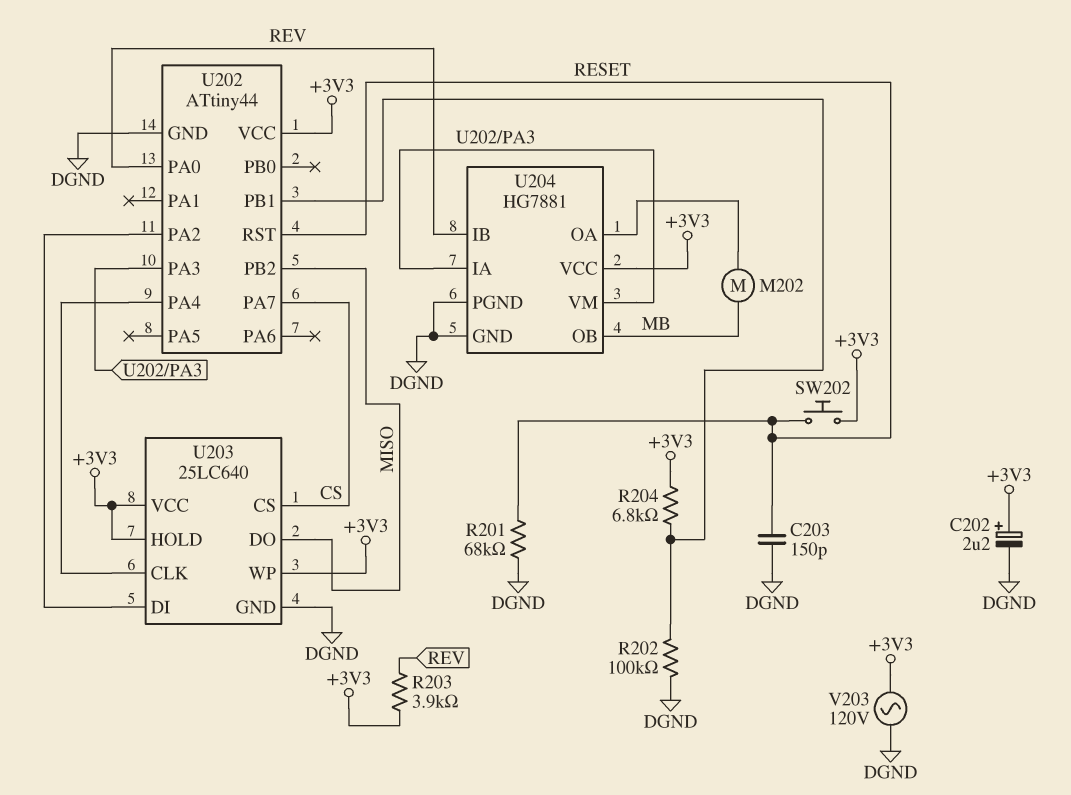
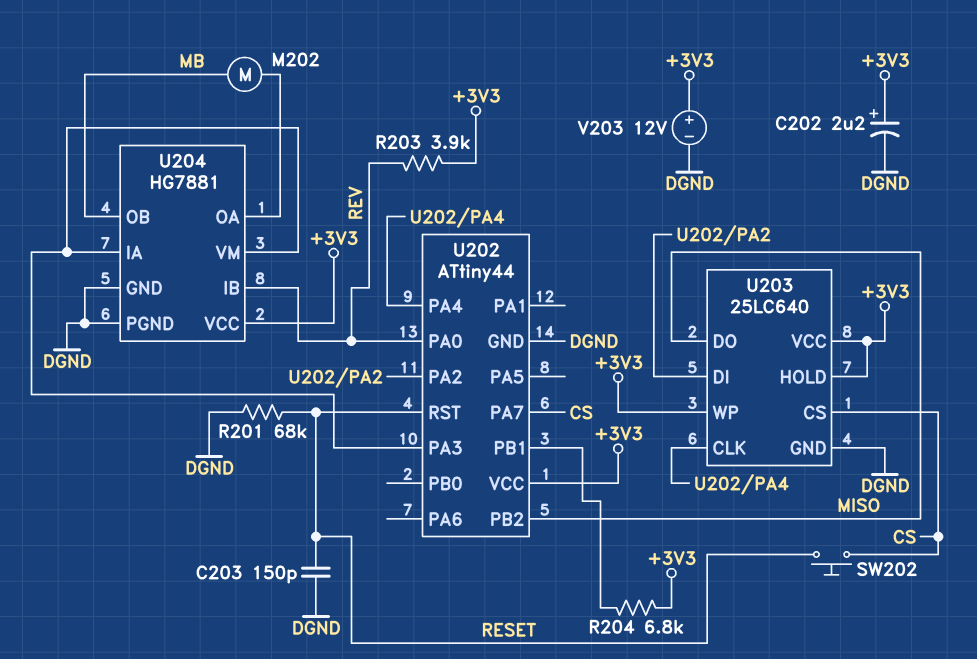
R202: 100k (DGND, U202/PB1) -> none
SW202: button (+3V3, RESET) -> button (CS, RESET)
V203: AC 120V (+3V3, DGND) -> 12V (plus +3V3, minus DGND)

